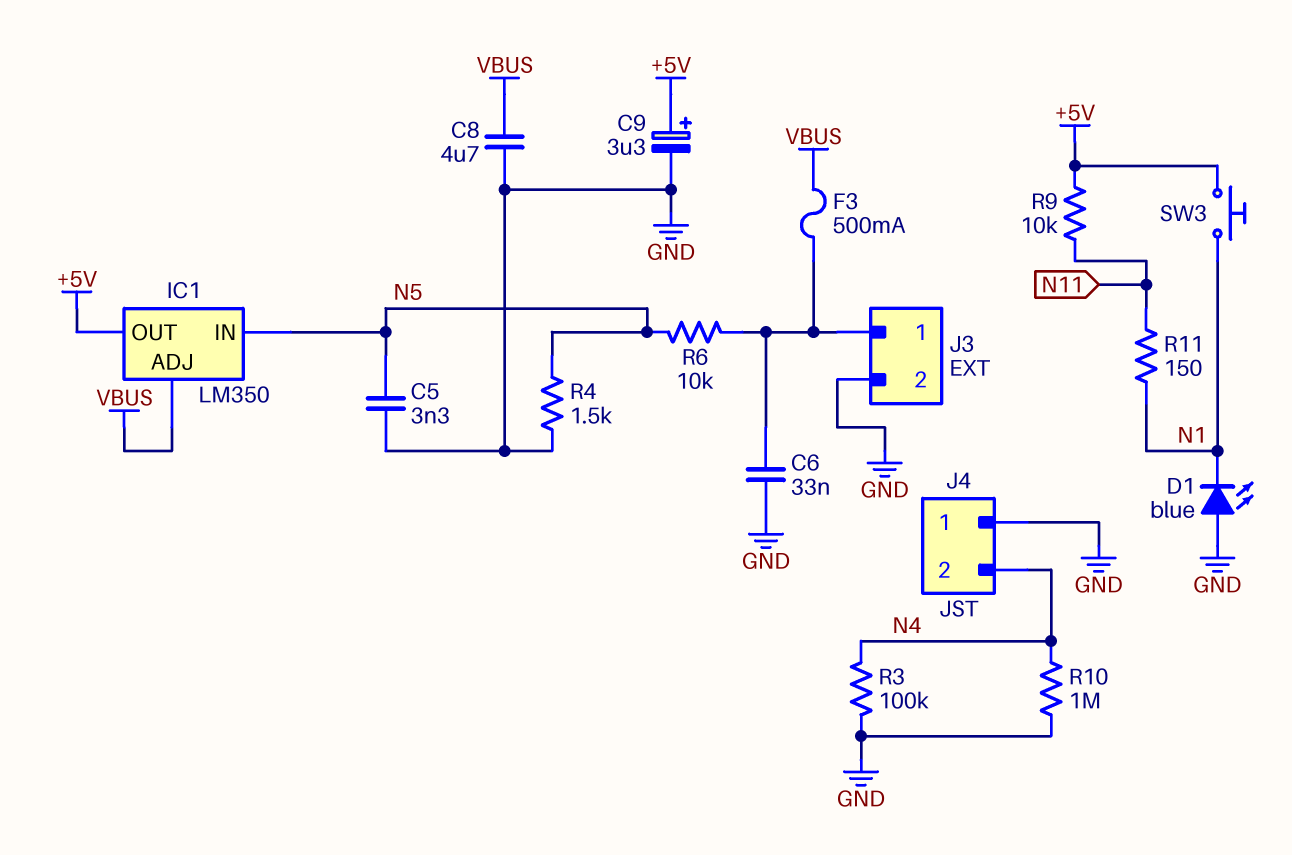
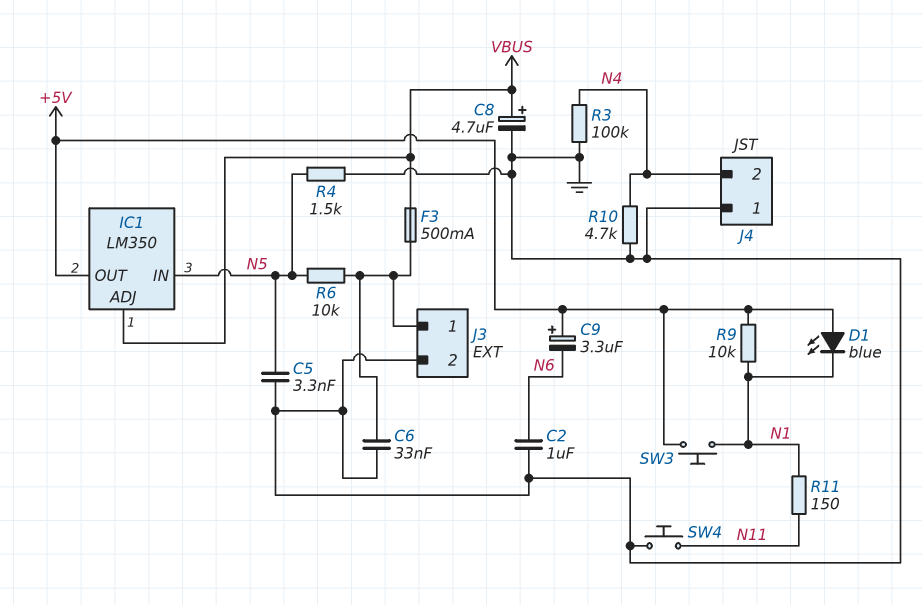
C2: none -> 1uF (GND, N6)
C8: 4.7uF (GND, VBUS) -> 4.7uF (plus VBUS, minus GND)
C9: 3.3uF (plus +5V, minus GND) -> 3.3uF (plus +5V, minus N6)
D1: LED blue (A GND, K N1) -> LED blue (A +5V, K N1)
R9: 10k (+5V, N11) -> 10k (+5V, N1)
R10: 1M (GND, N4) -> 4.7k (GND, N4)
SW4: none -> button (GND, N11)

